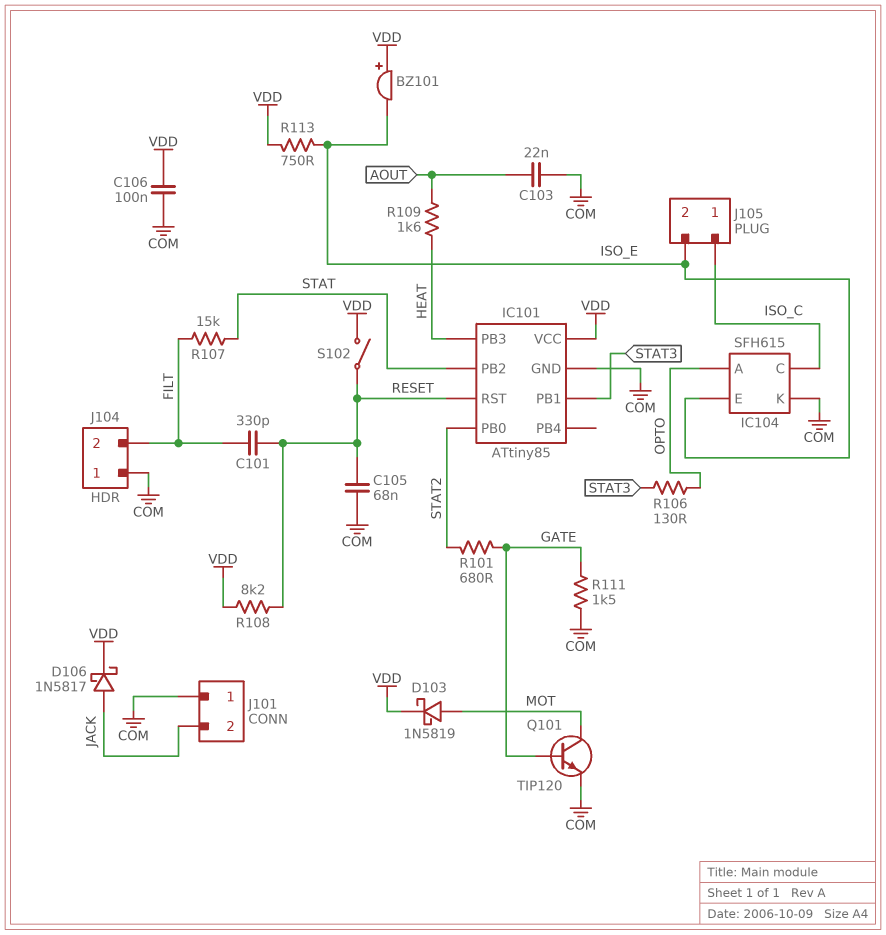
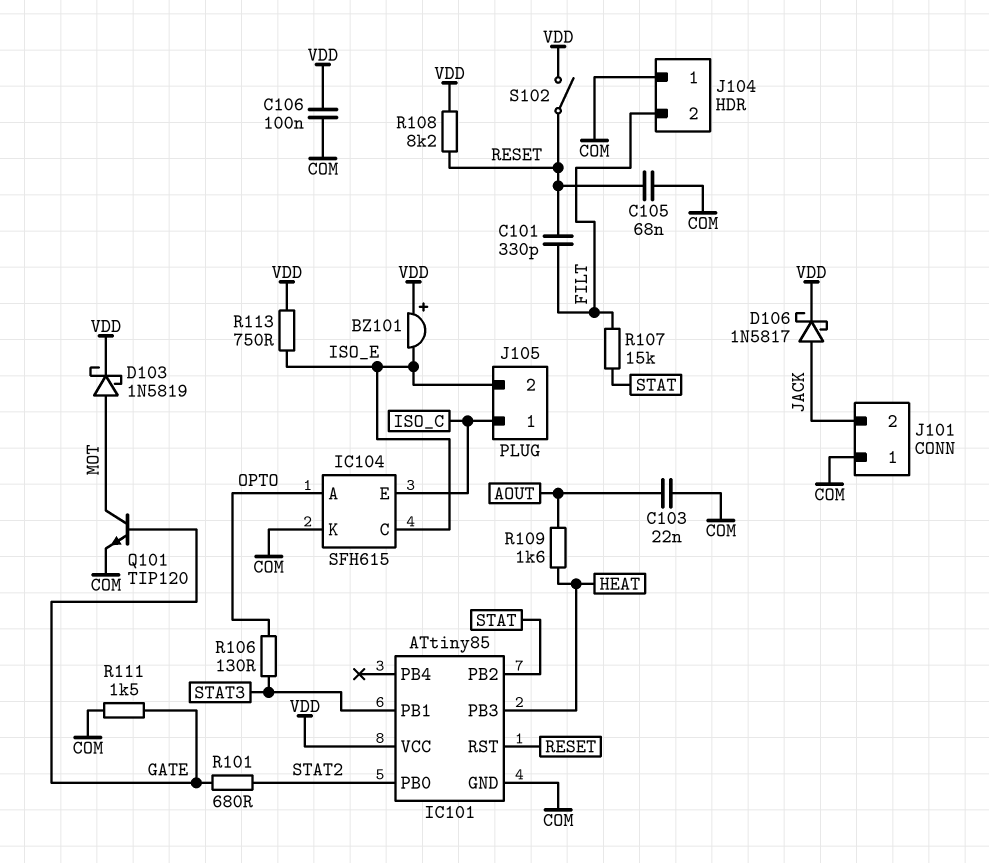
IC104 pin C: ISO_C -> ISO_E
IC104 pin E: ISO_E -> ISO_C

